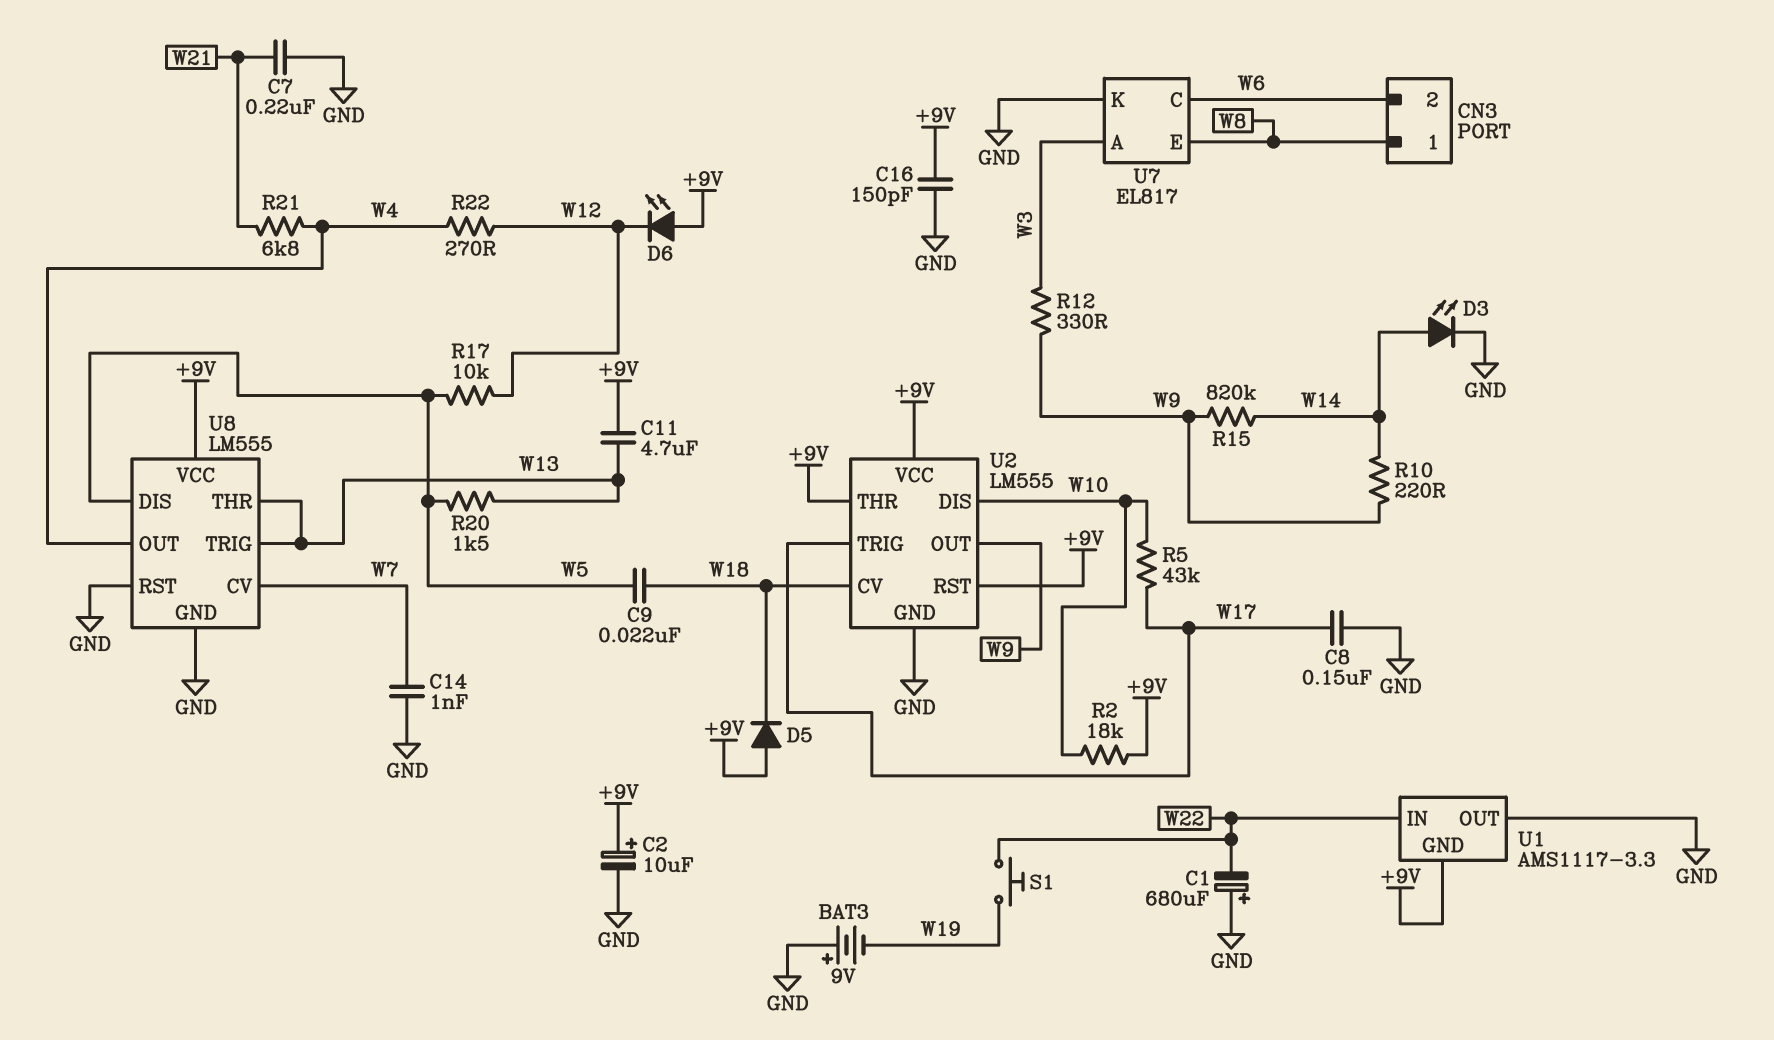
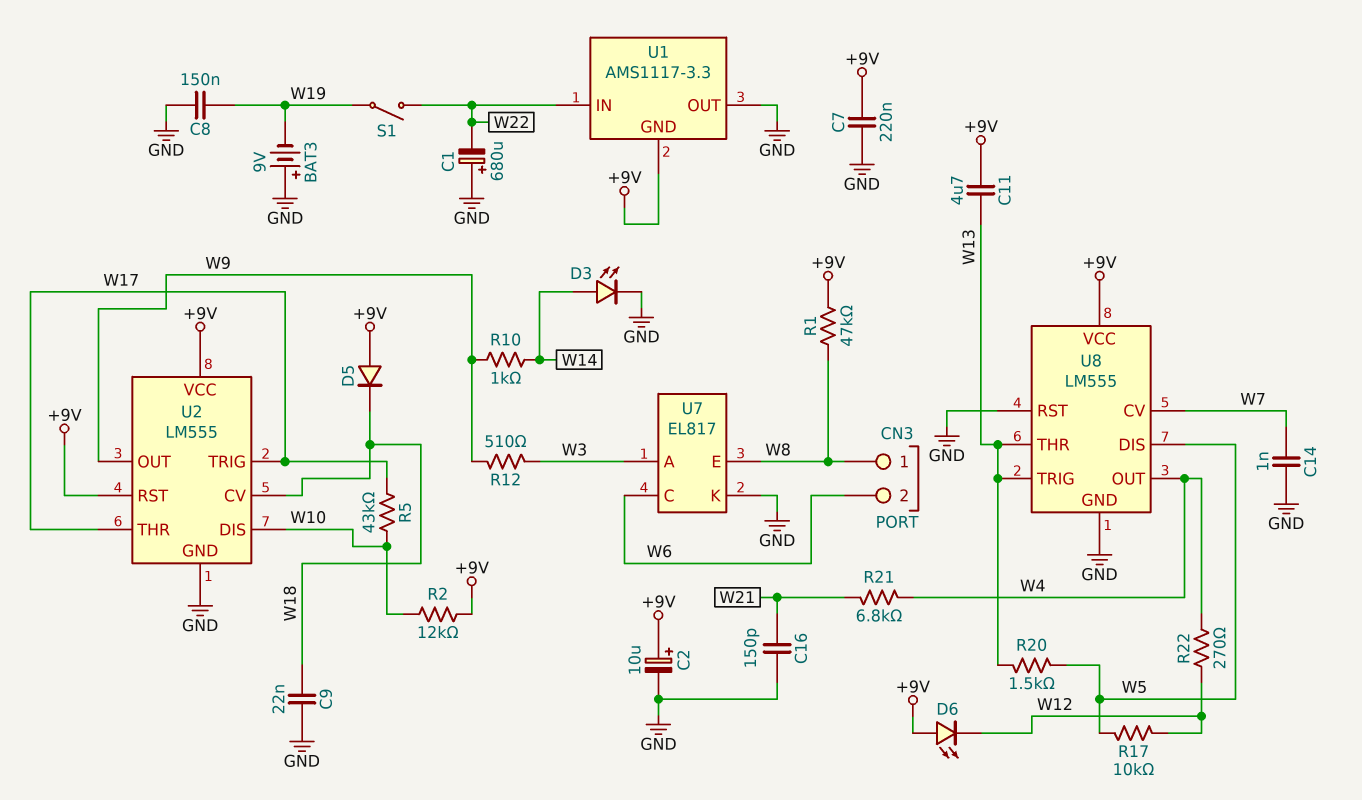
C7: 220nF (GND, W21) -> 220nF (+9V, GND)
C8: 150nF (GND, W17) -> 150nF (GND, W19)
C9: 22nF (W5, W18) -> 22nF (GND, W18)
C16: 150pF (+9V, GND) -> 150pF (GND, W21)
R1: none -> 47k (+9V, W8)
R2: 18k (+9V, W10) -> 12k (+9V, W10)
R10: 220 (W9, W14) -> 1k (W9, W14)
R12: 330 (W3, W9) -> 510 (W3, W9)
R15: 820k (W9, W14) -> none
S1: button (W19, W22) -> switch (W19, W22)
U2 pin THR: +9V -> W17

